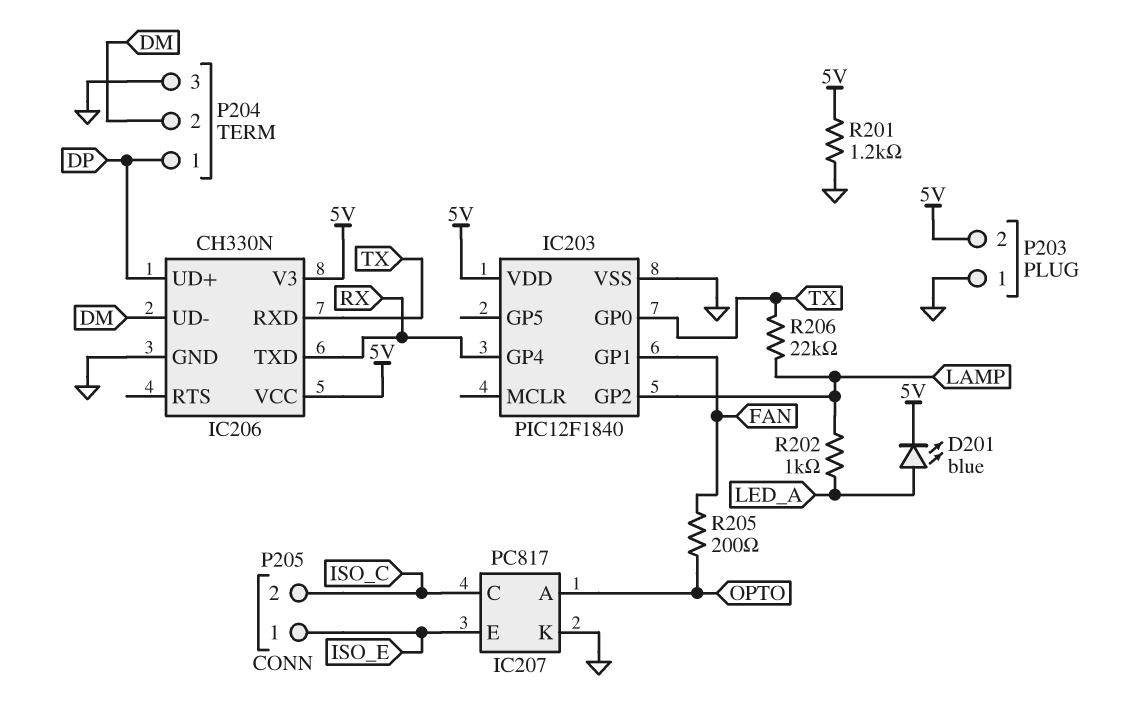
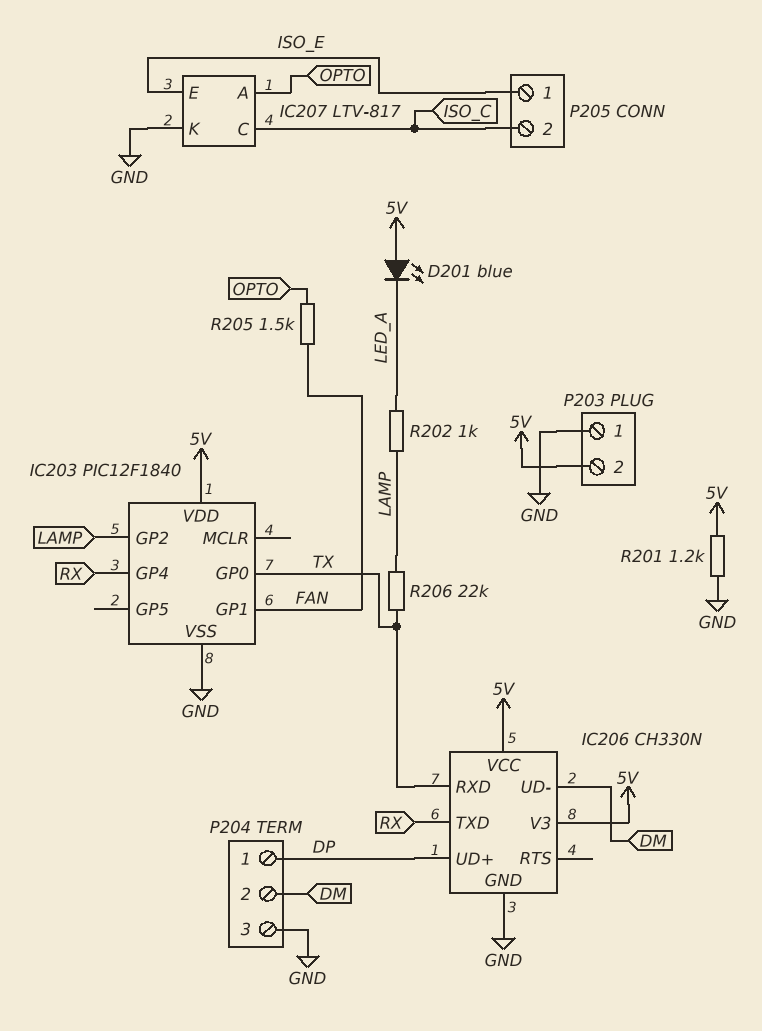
D201: LED blue (A LED_A, K 5V) -> LED blue (A 5V, K LED_A)
IC207: PC817 -> LTV-817
R205: 200 (FAN, OPTO) -> 1.5k (FAN, OPTO)

